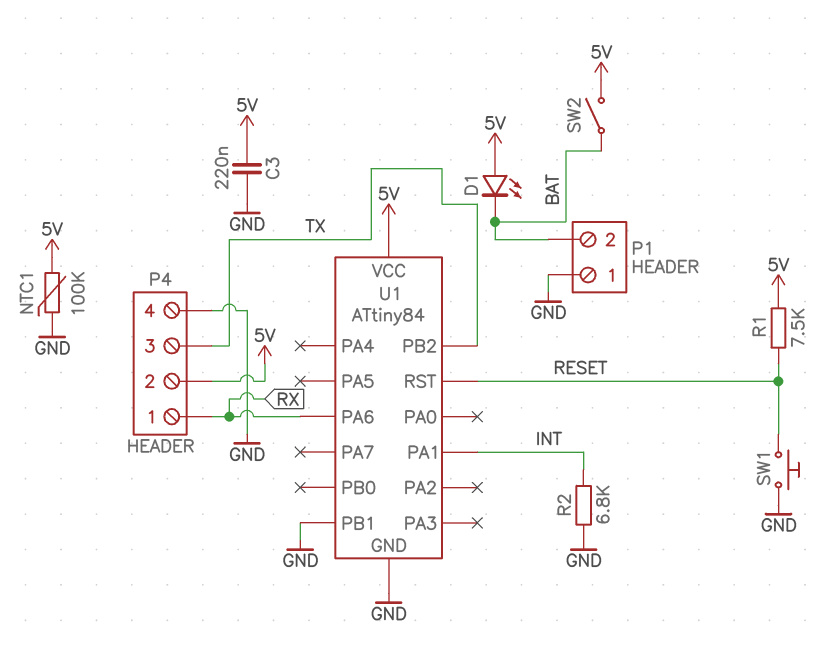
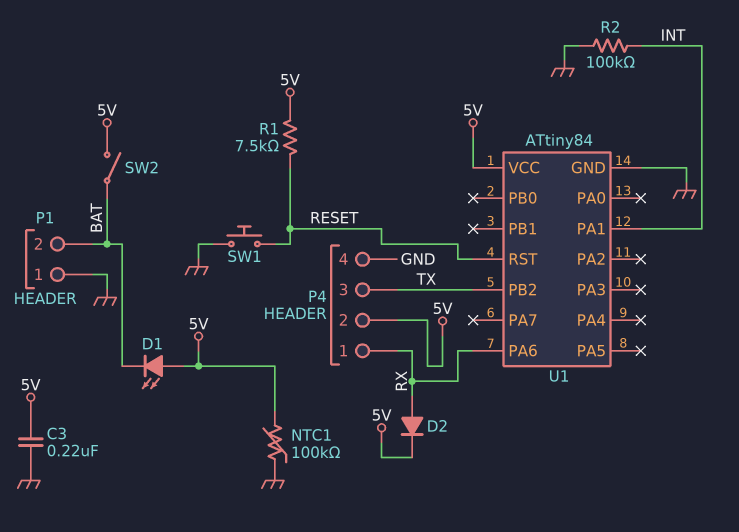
D2: none -> diode (A RX, K 5V)
R2: 6.8k (GND, INT) -> 100k (GND, INT)
U1 pin PB1: GND -> none

